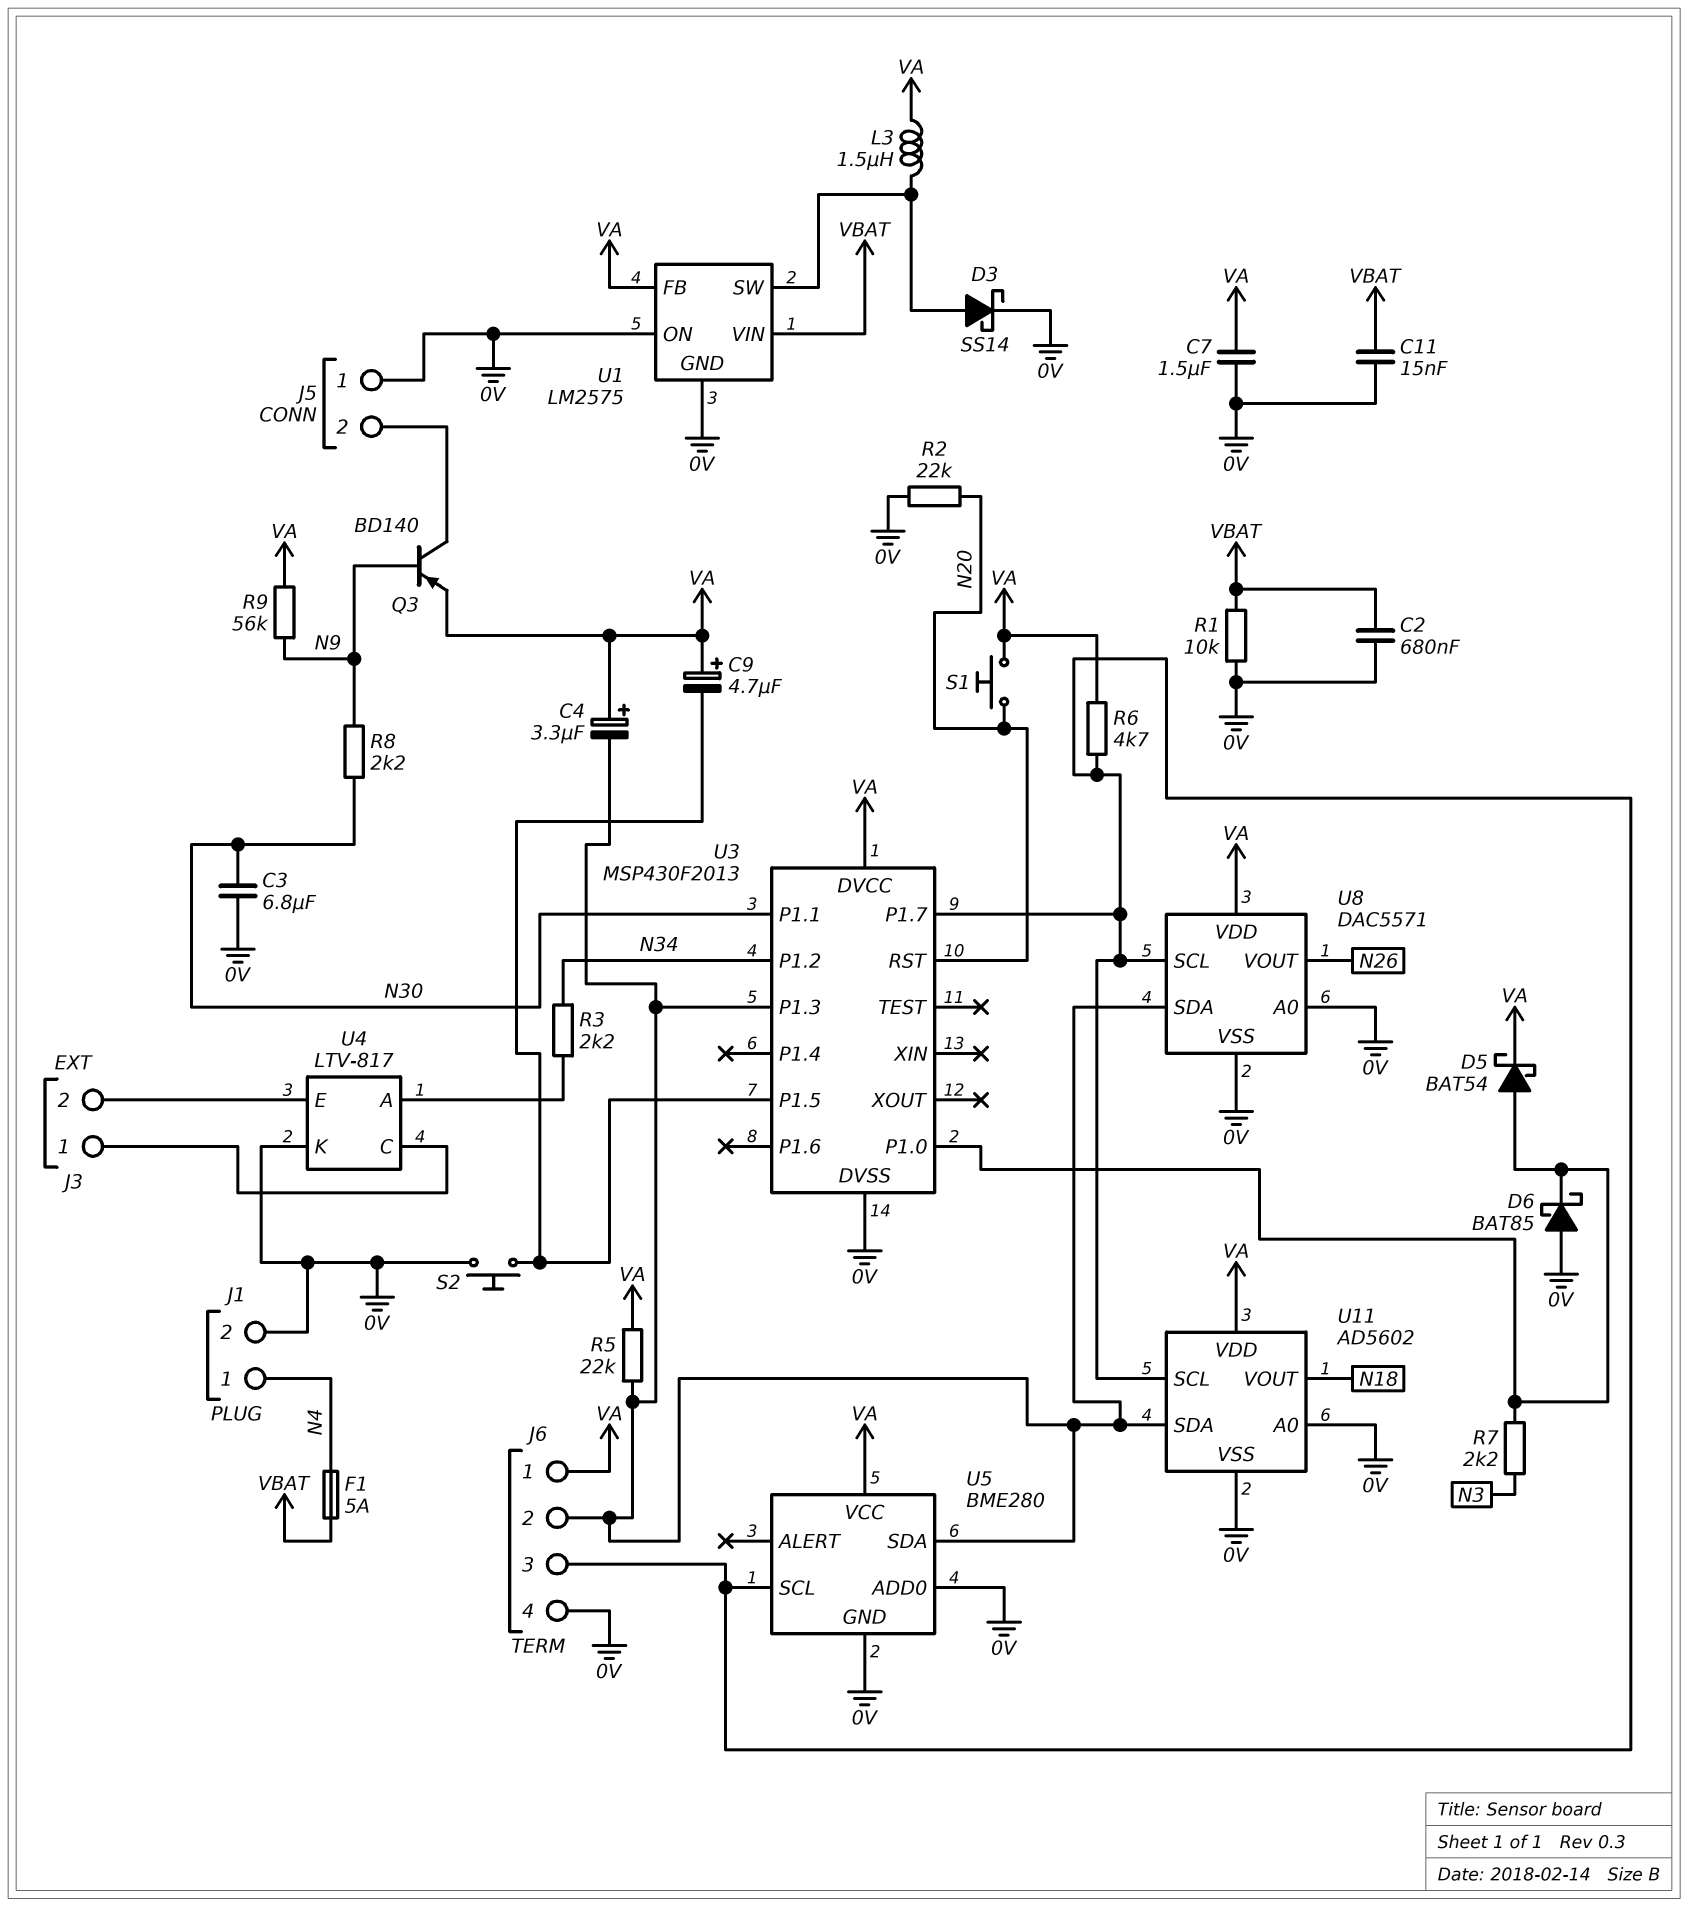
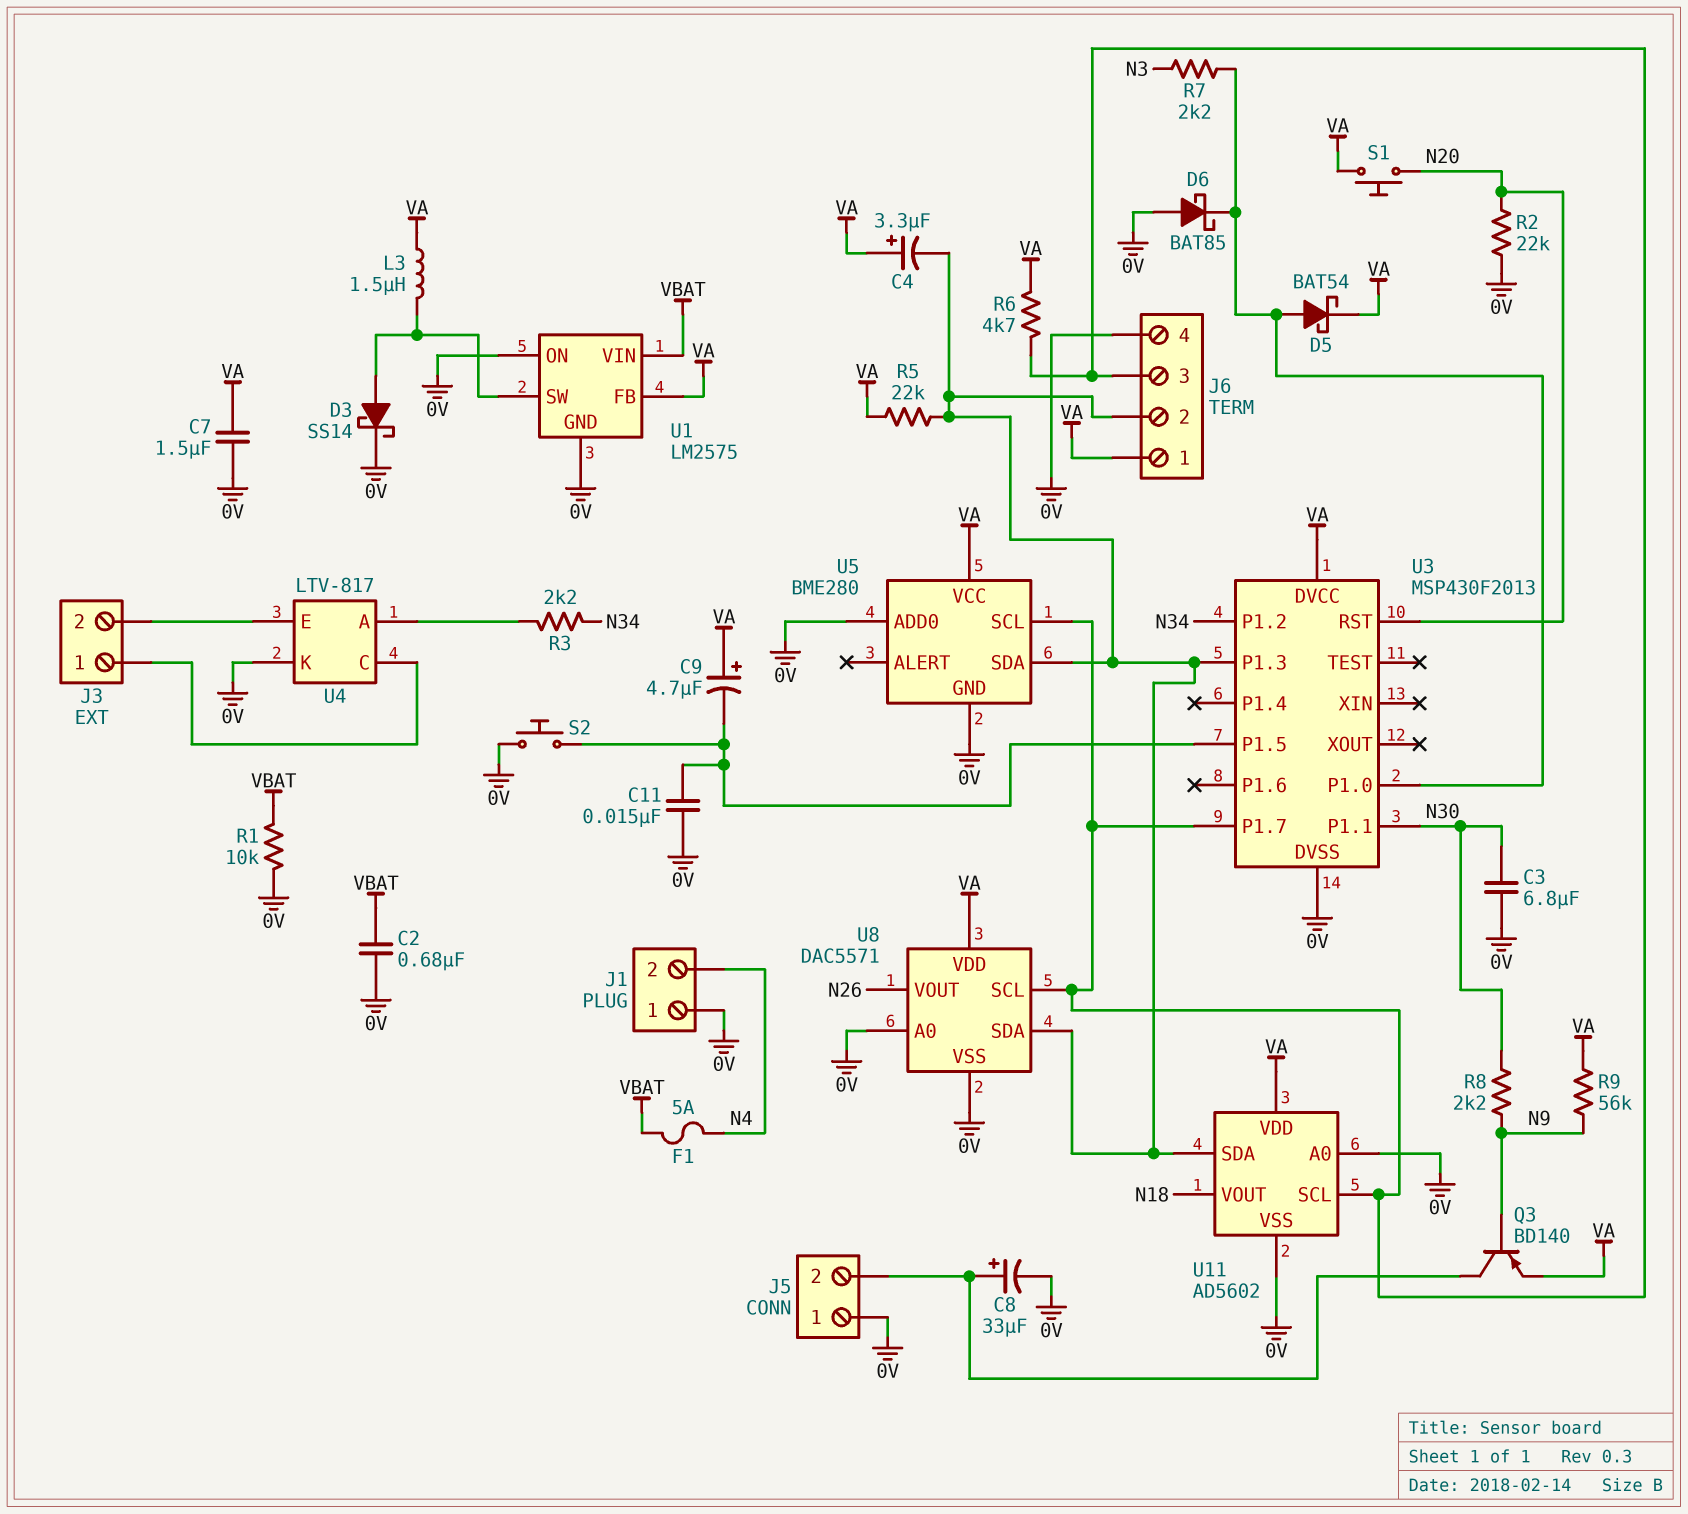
C8: none -> 33uF (plus J5/2, minus 0V)
C11: 15nF (0V, VBAT) -> 15nF (0V, U3/P1.5)
J1 pin 1: N4 -> 0V
J1 pin 2: 0V -> N4

